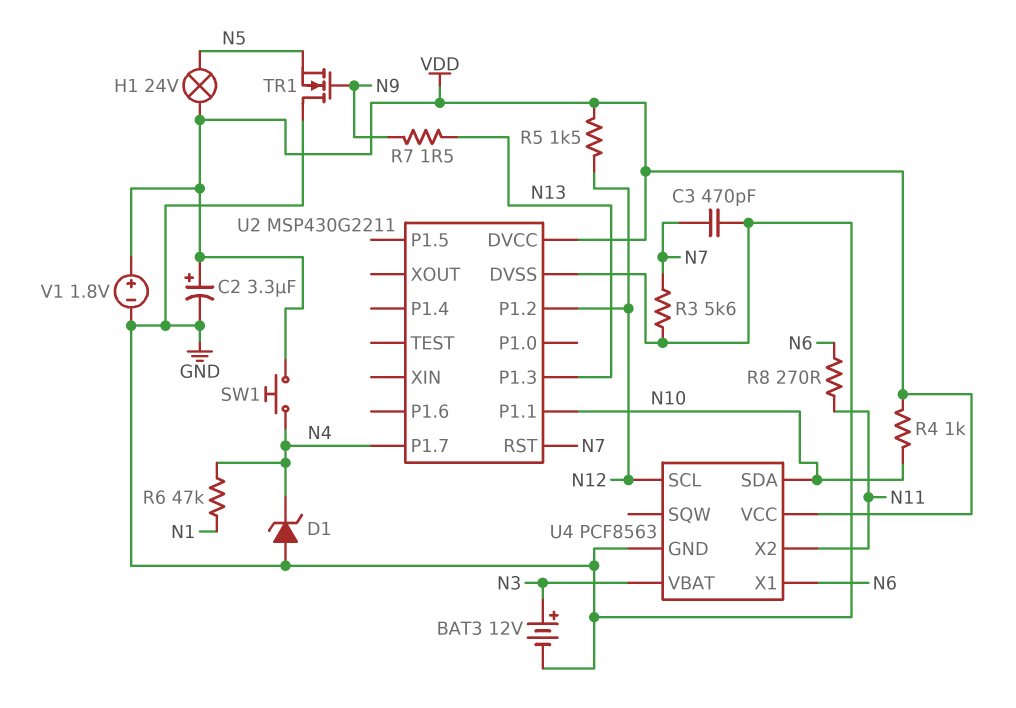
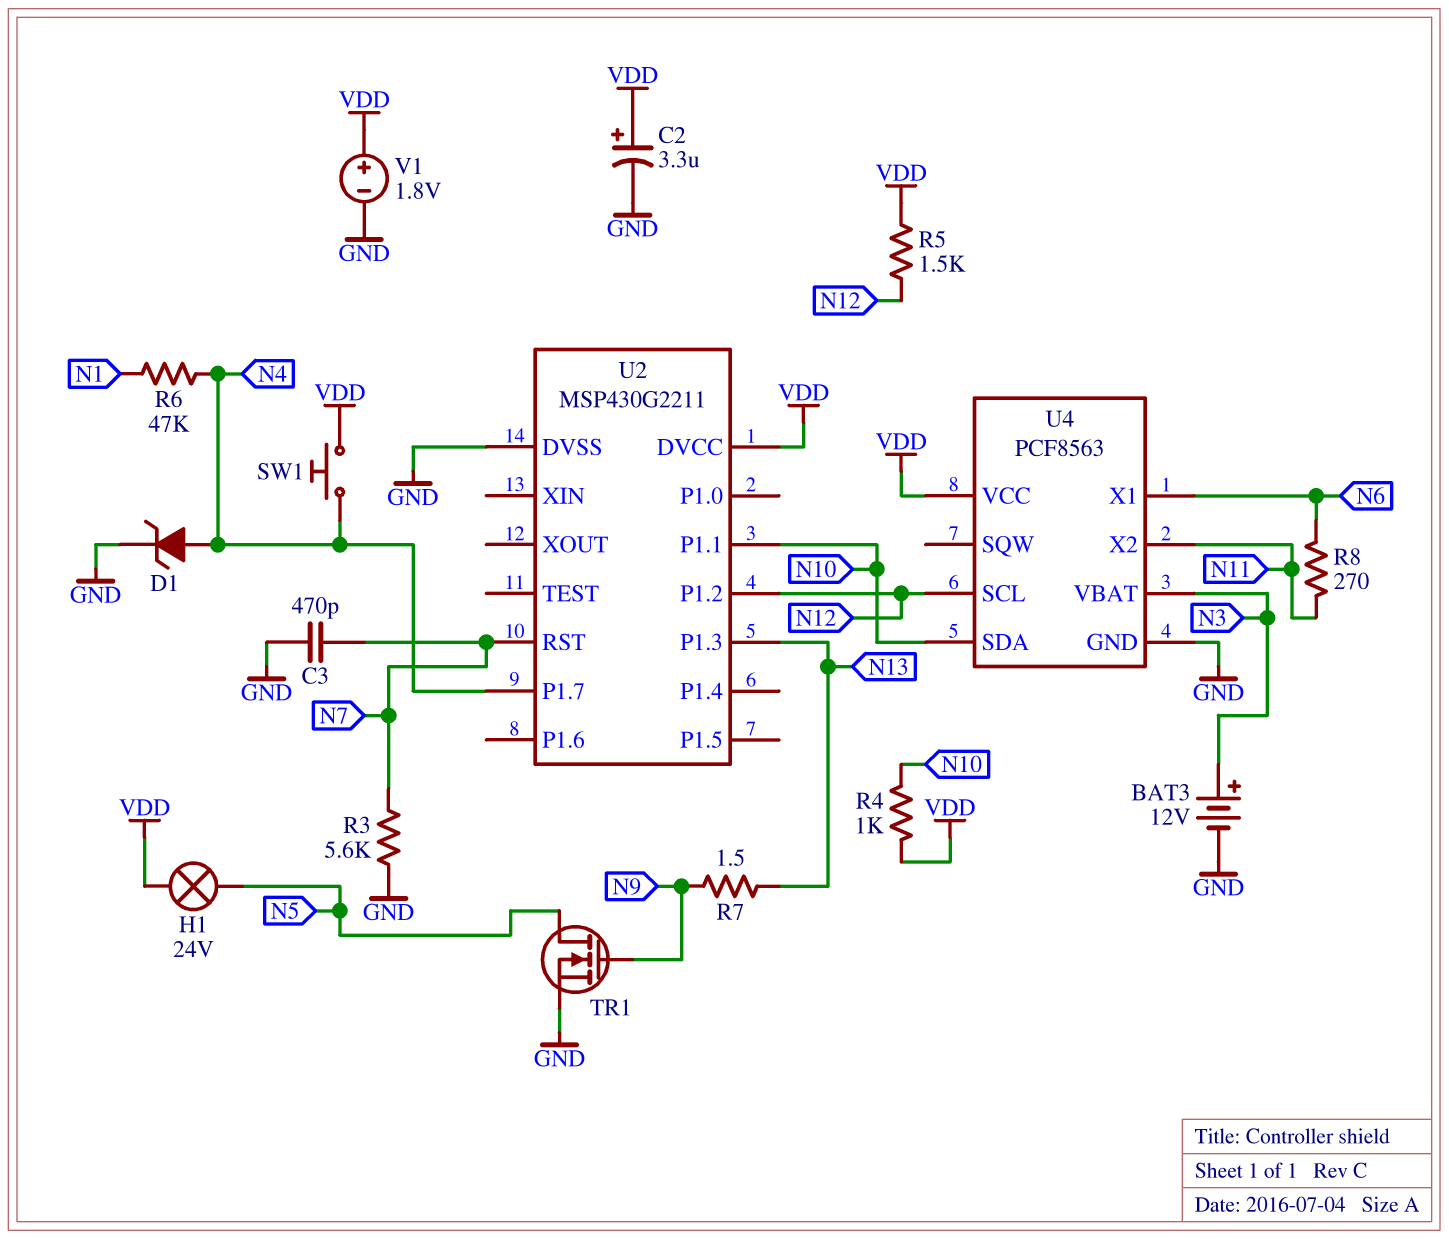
D1: zener (A GND, K N4) -> zener (A N4, K GND)
TR1: NMOS (G N9, D GND, S N5) -> NMOS (G N9, D N5, S GND)

